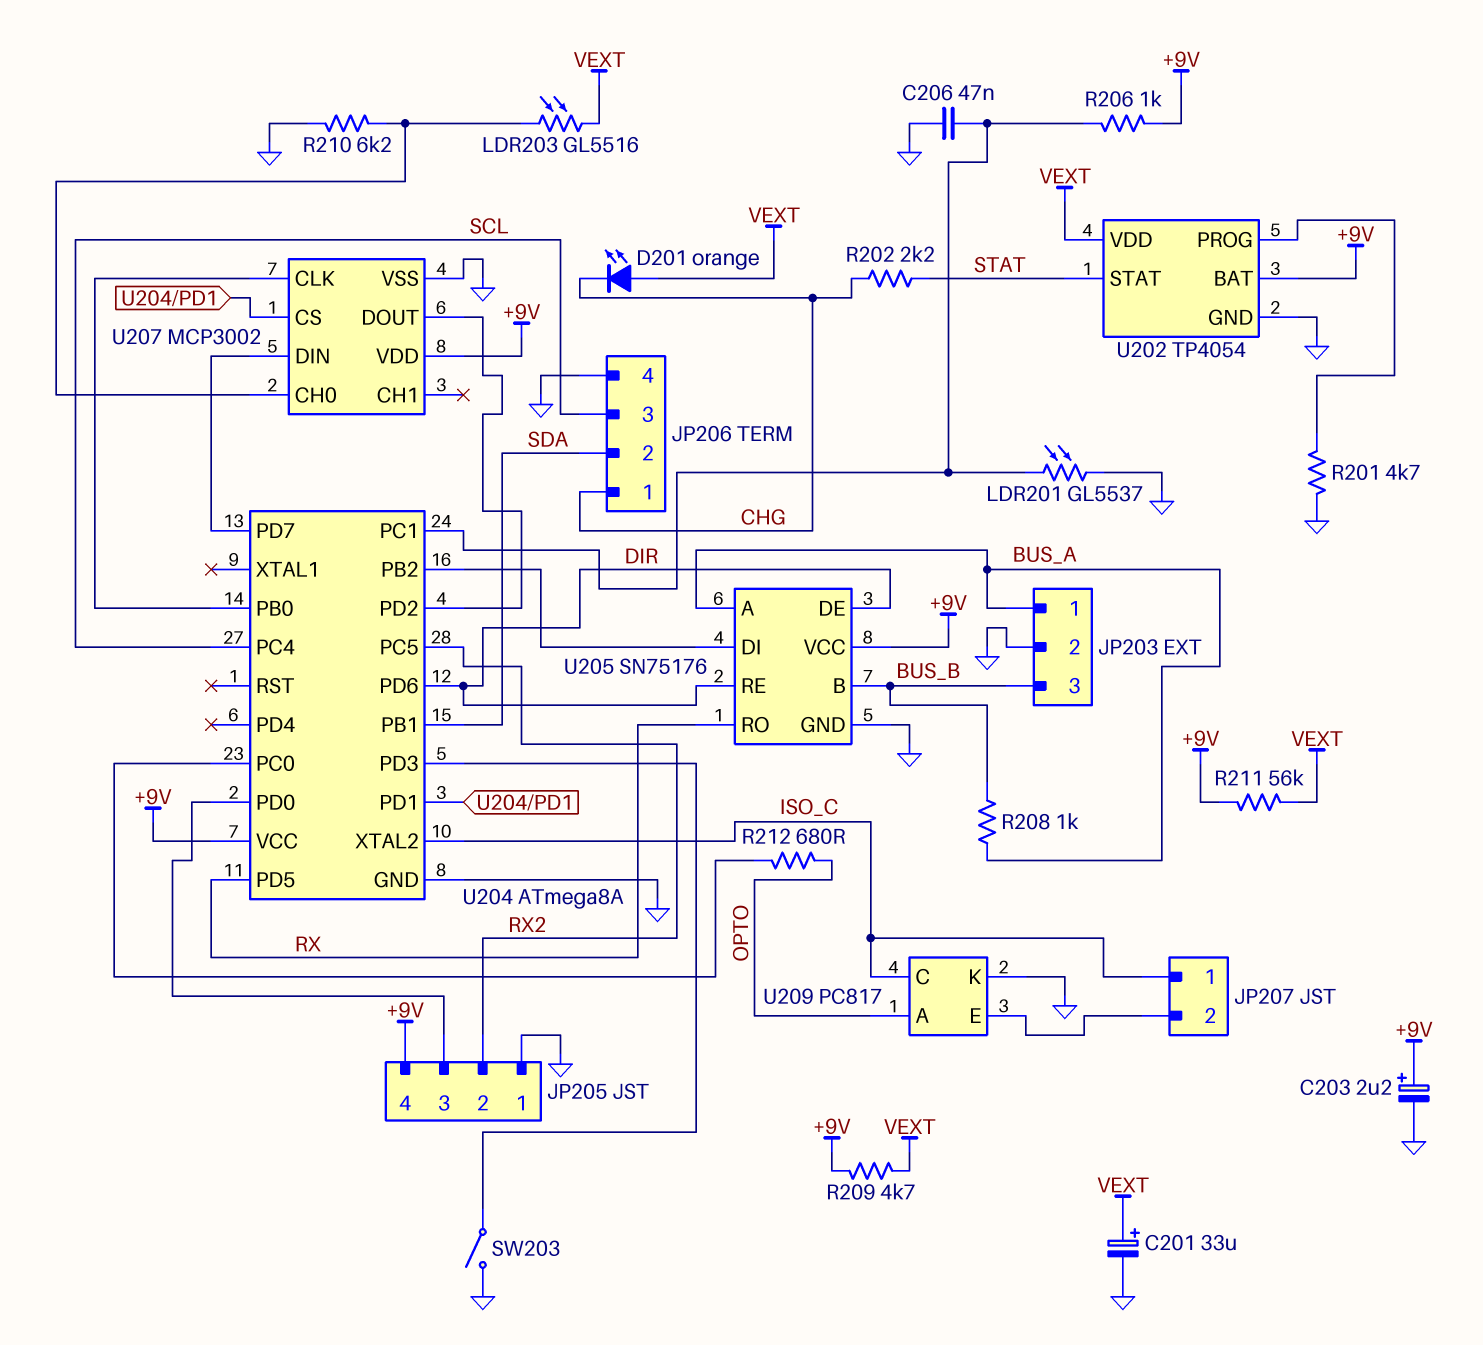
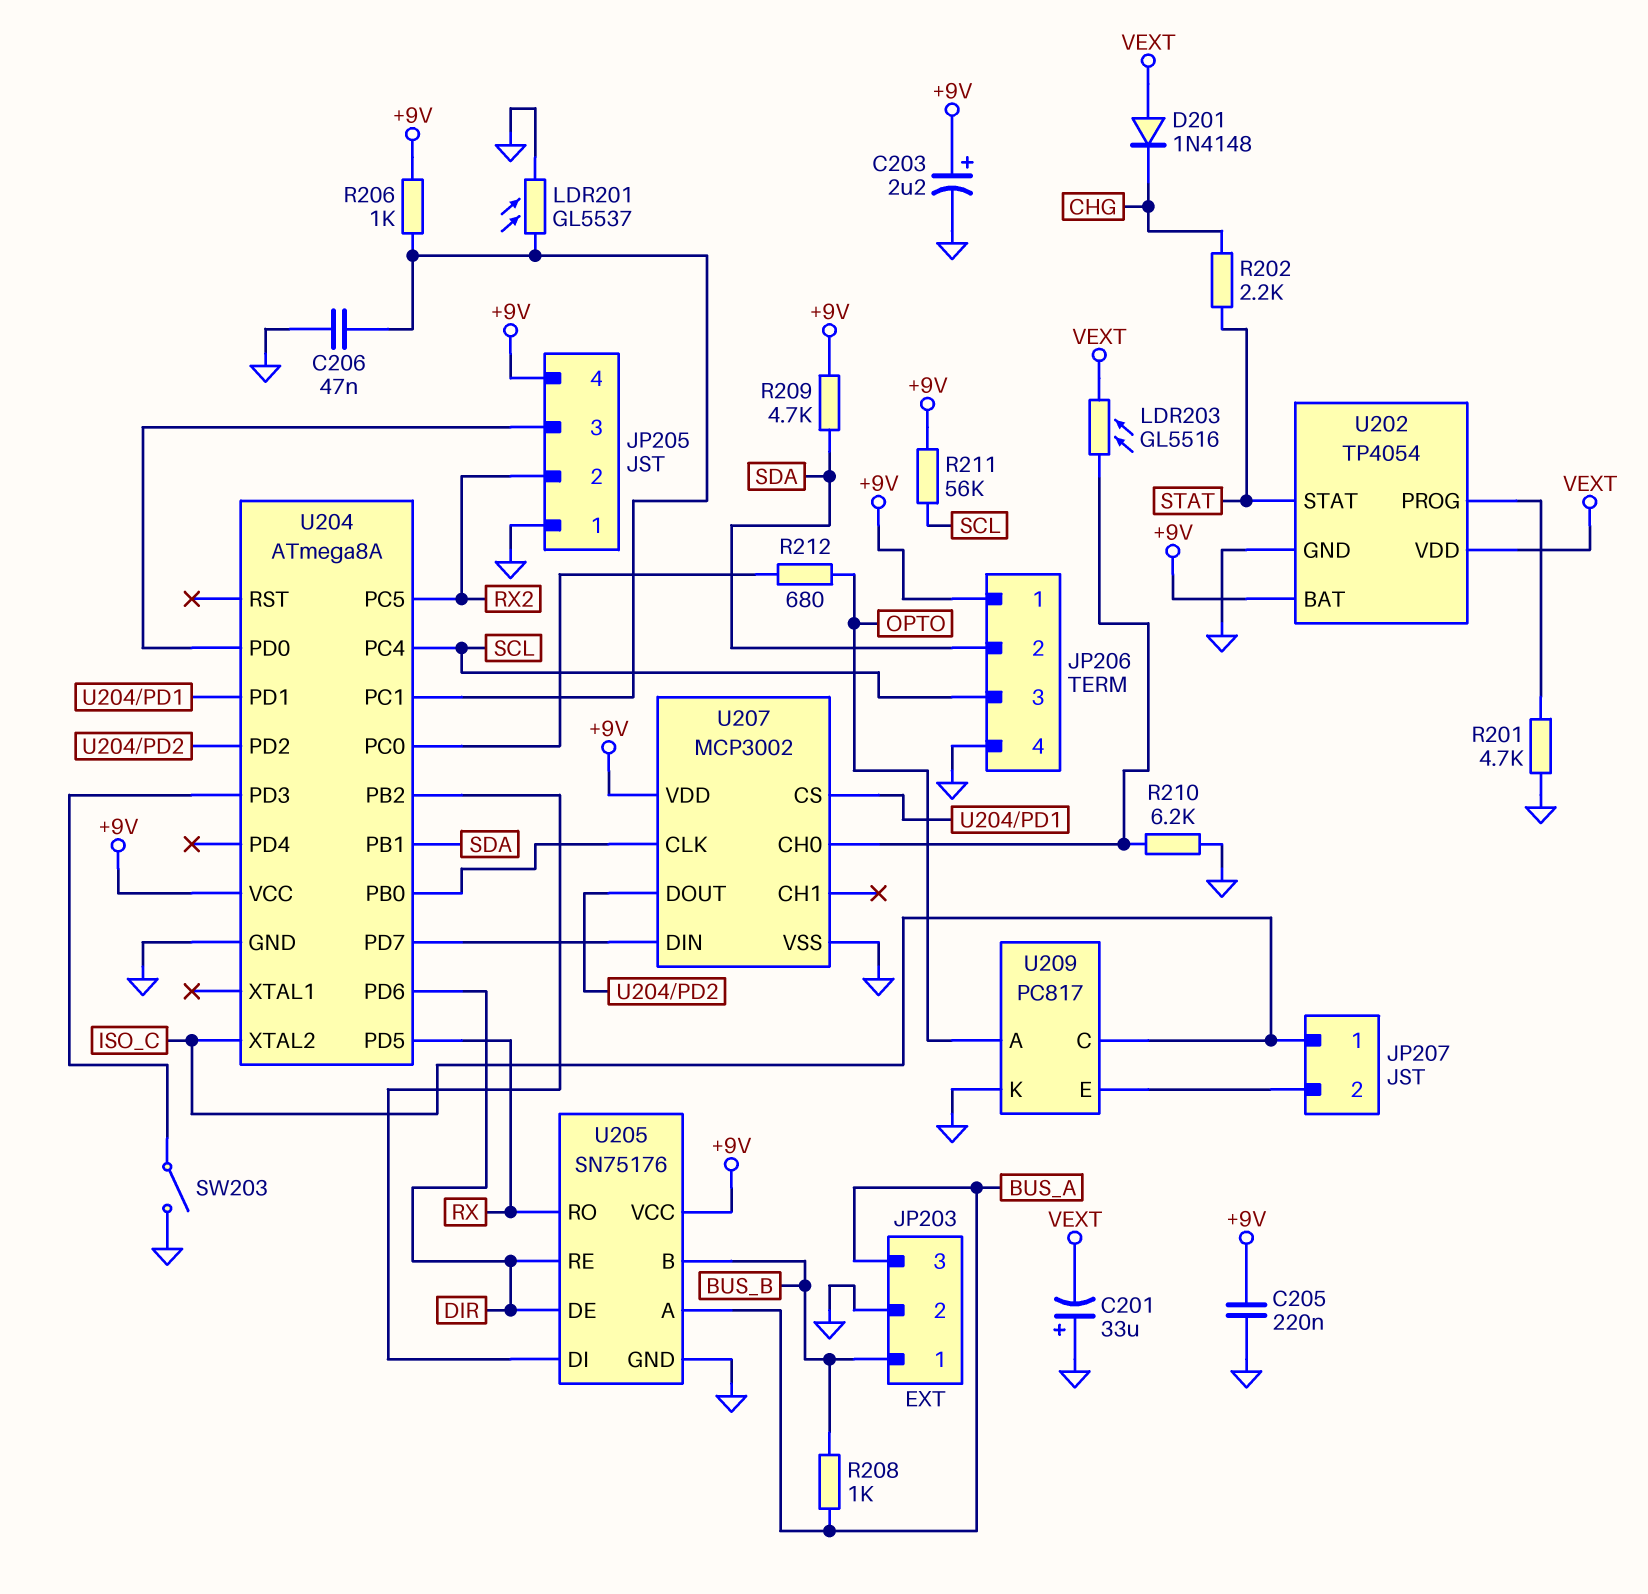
C201: 33uF (plus VEXT, minus GND) -> 33uF (plus GND, minus VEXT)
C205: none -> 220nF (+9V, GND)
D201: LED orange (A VEXT, K CHG) -> diode 1N4148 (A VEXT, K CHG)
JP203 pin 1: BUS_A -> BUS_B
JP203 pin 3: BUS_B -> BUS_A
JP206 pin 1: CHG -> +9V
R209: 4.7k (+9V, VEXT) -> 4.7k (+9V, SDA)
R211: 56k (+9V, VEXT) -> 56k (+9V, SCL)

